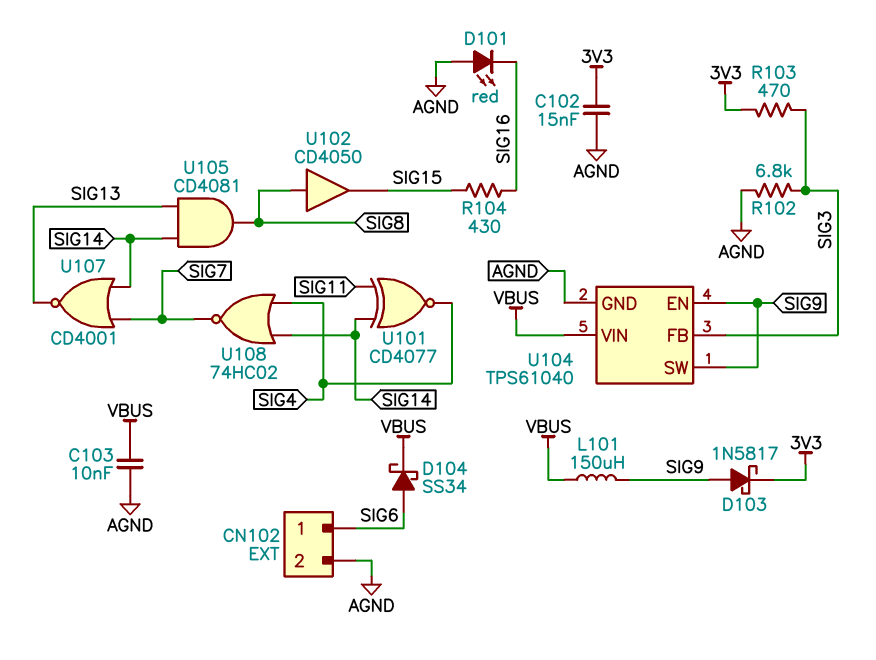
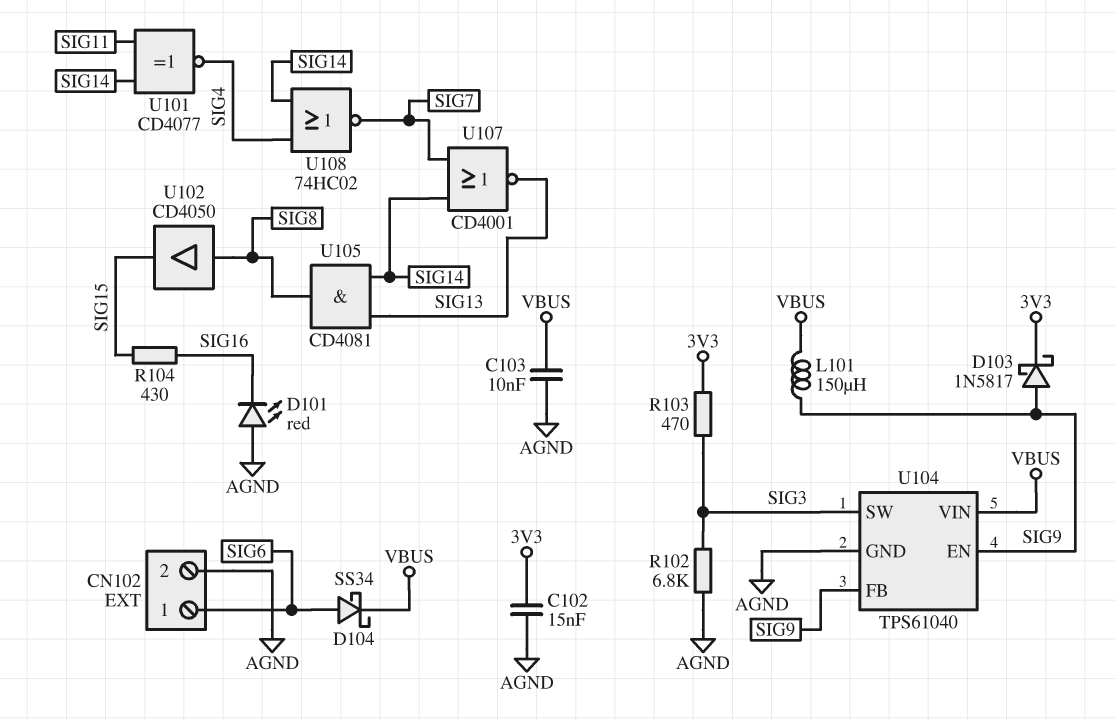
U104 pin FB: SIG3 -> SIG9
U104 pin SW: SIG9 -> SIG3

